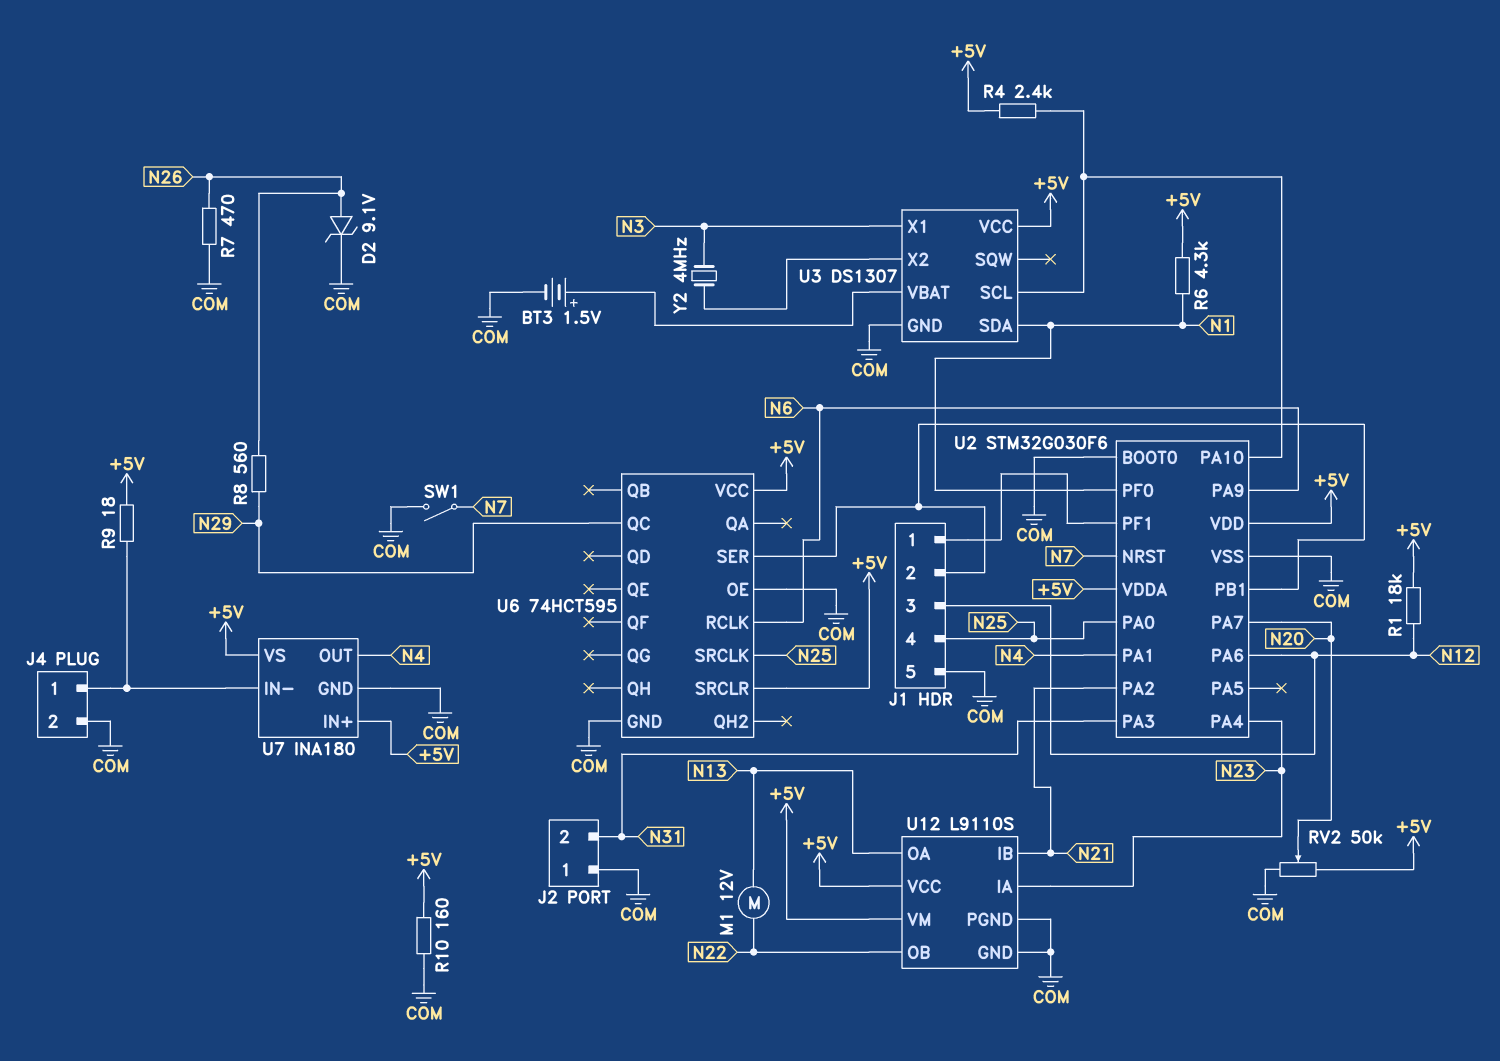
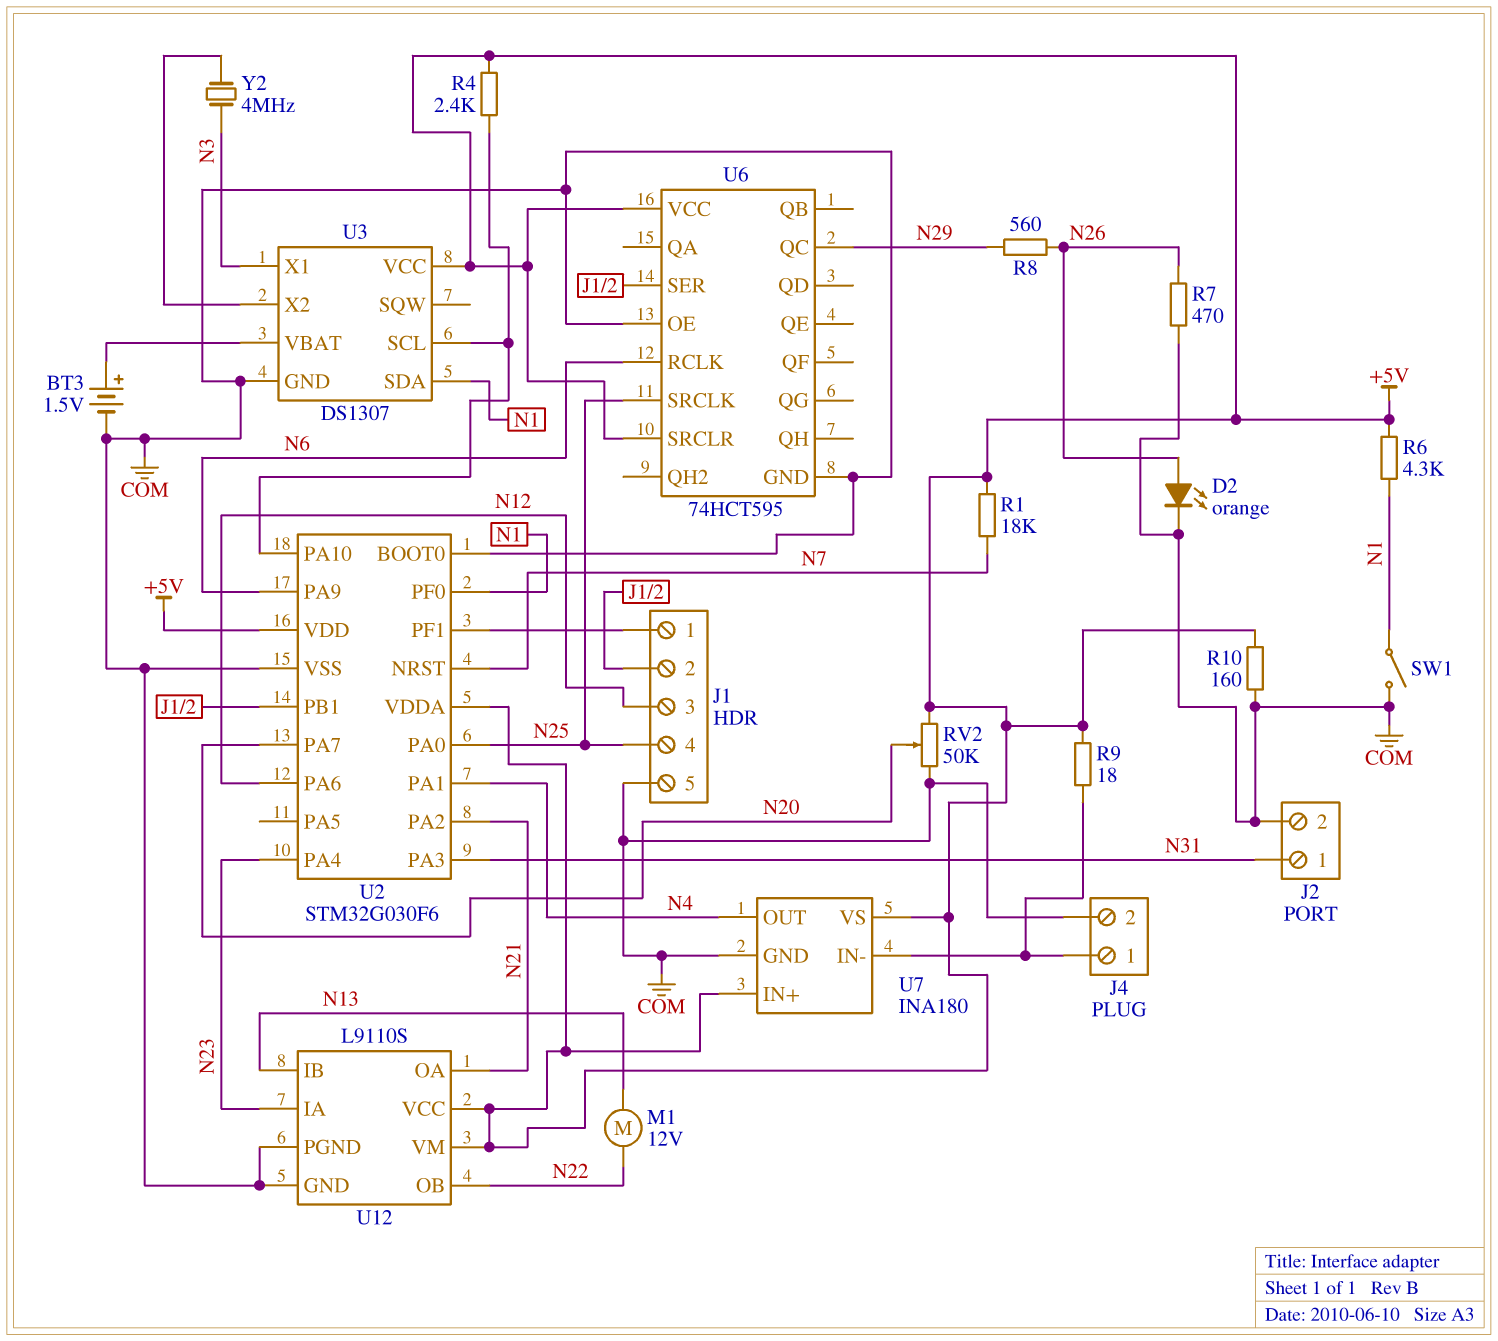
D2: zener 9.1V (A N26, K COM) -> LED orange (A N26, K COM)
J2 pin 1: COM -> N31
J2 pin 2: N31 -> COM
R1: 18k (+5V, N12) -> 18k (+5V, N7)
SW1: switch (COM, N7) -> switch (COM, N1)
U12 pin IB: N21 -> N13
U12 pin OA: N13 -> N21

